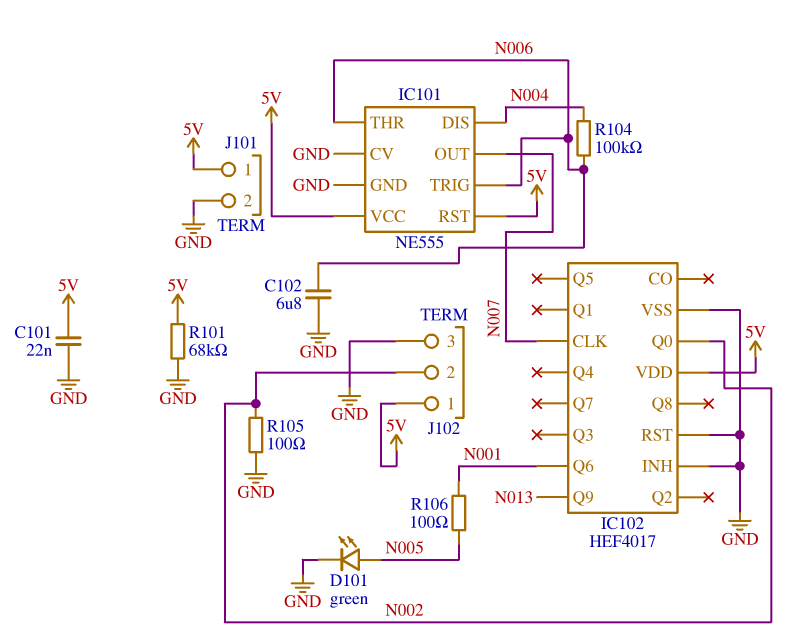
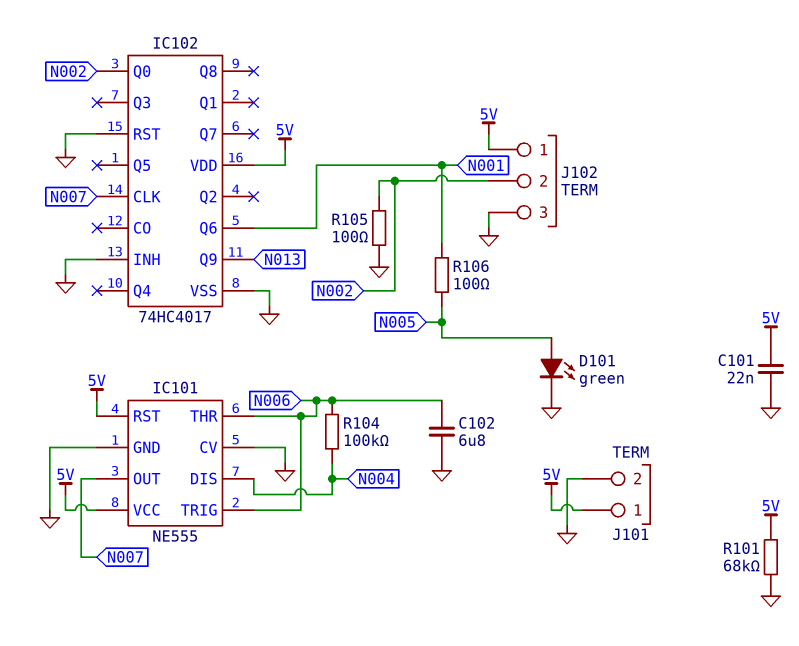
IC102: HEF4017 -> 74HC4017

